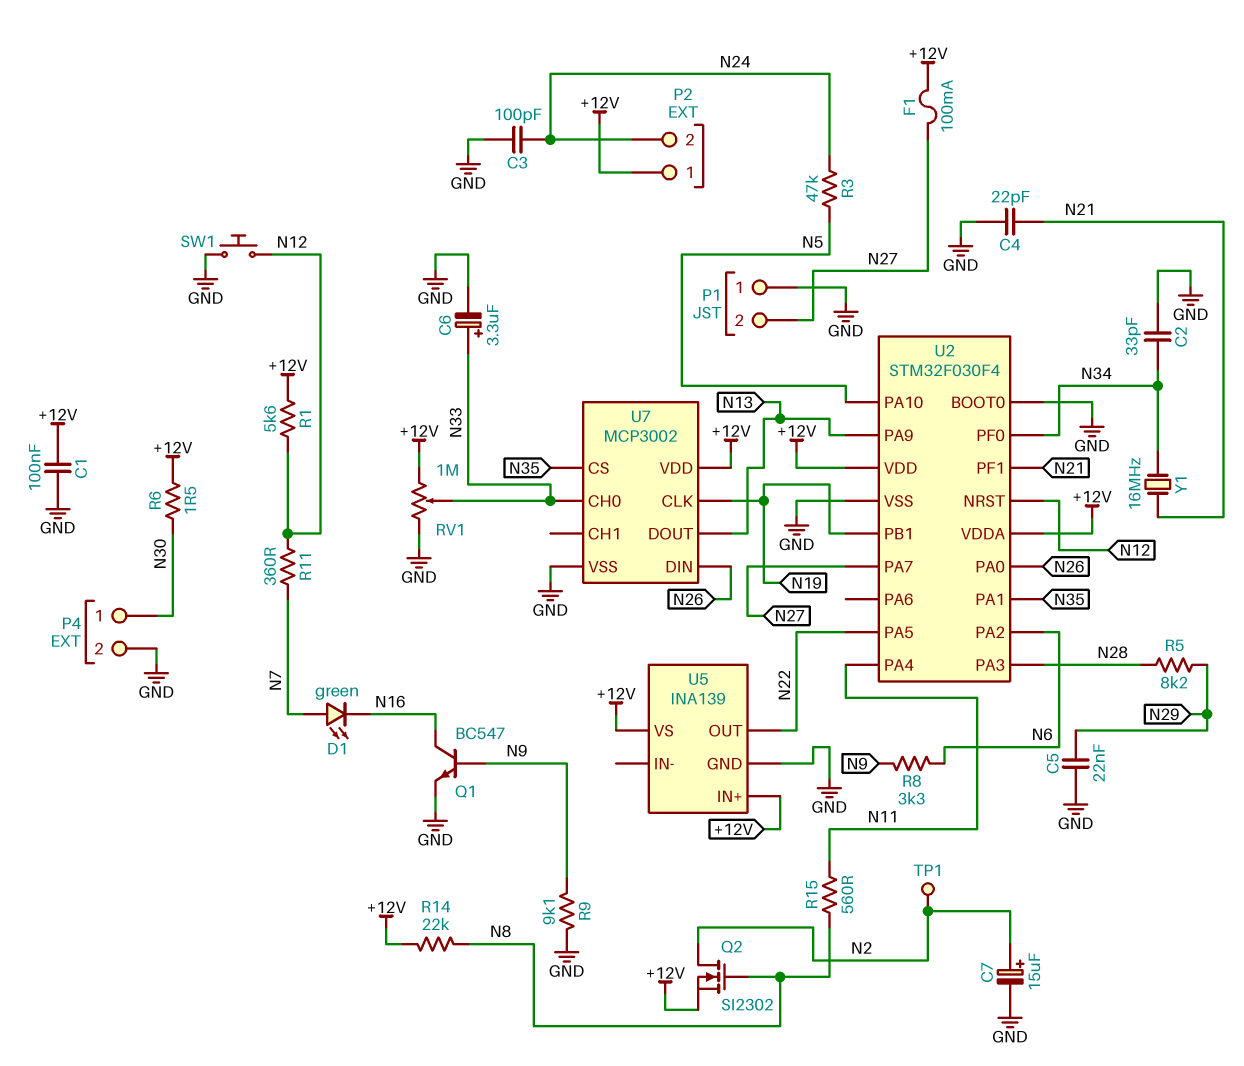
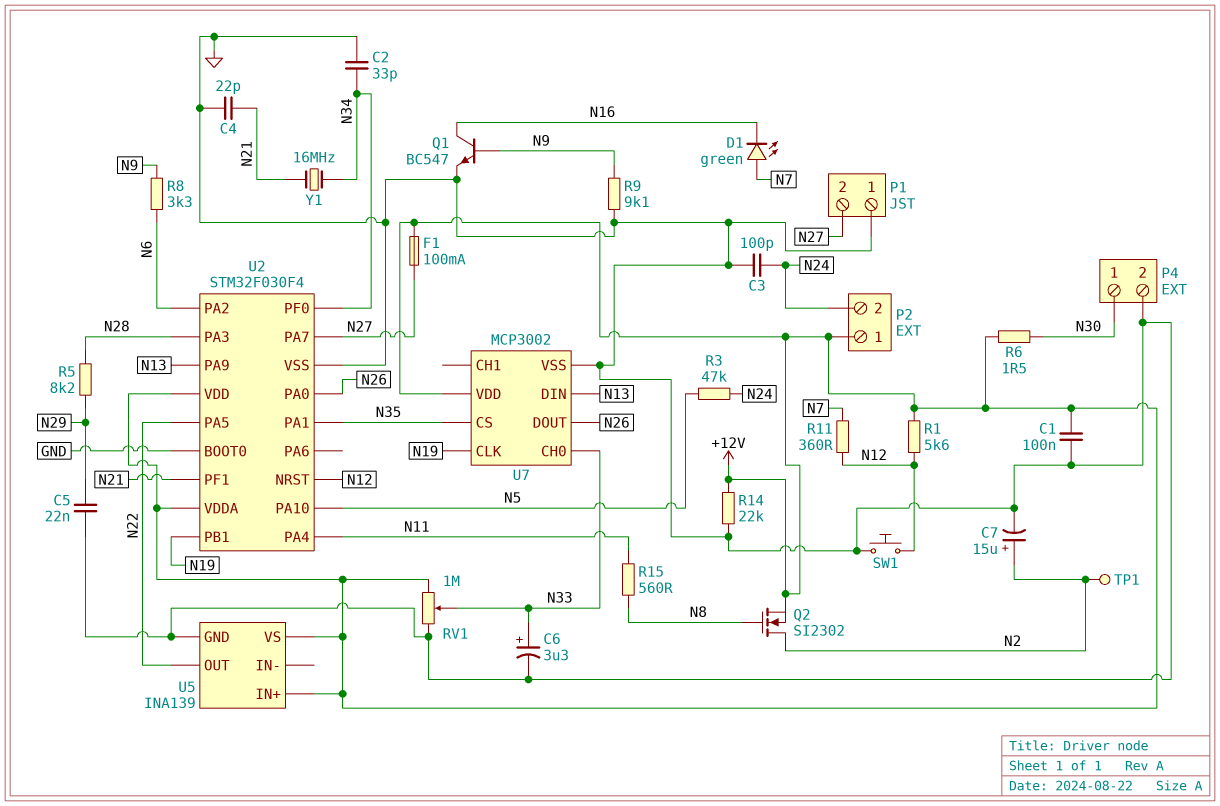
R14: 22k (+12V, N8) -> 22k (+12V, GND)
U7 pin DIN: N26 -> N13
U7 pin DOUT: N13 -> N26

